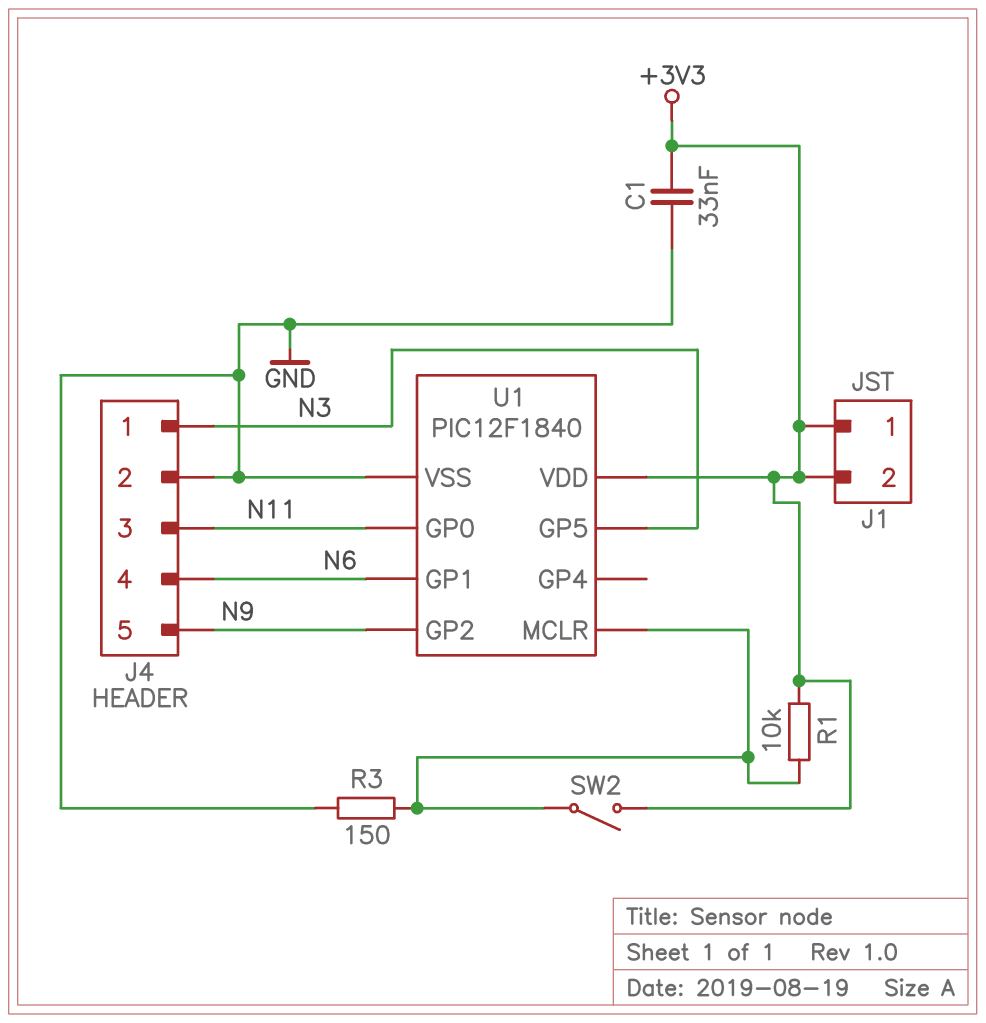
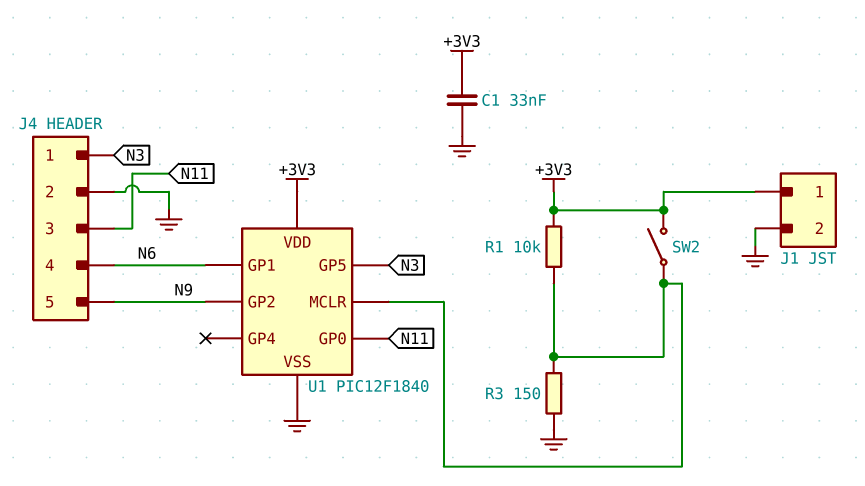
J1 pin 2: +3V3 -> GND

